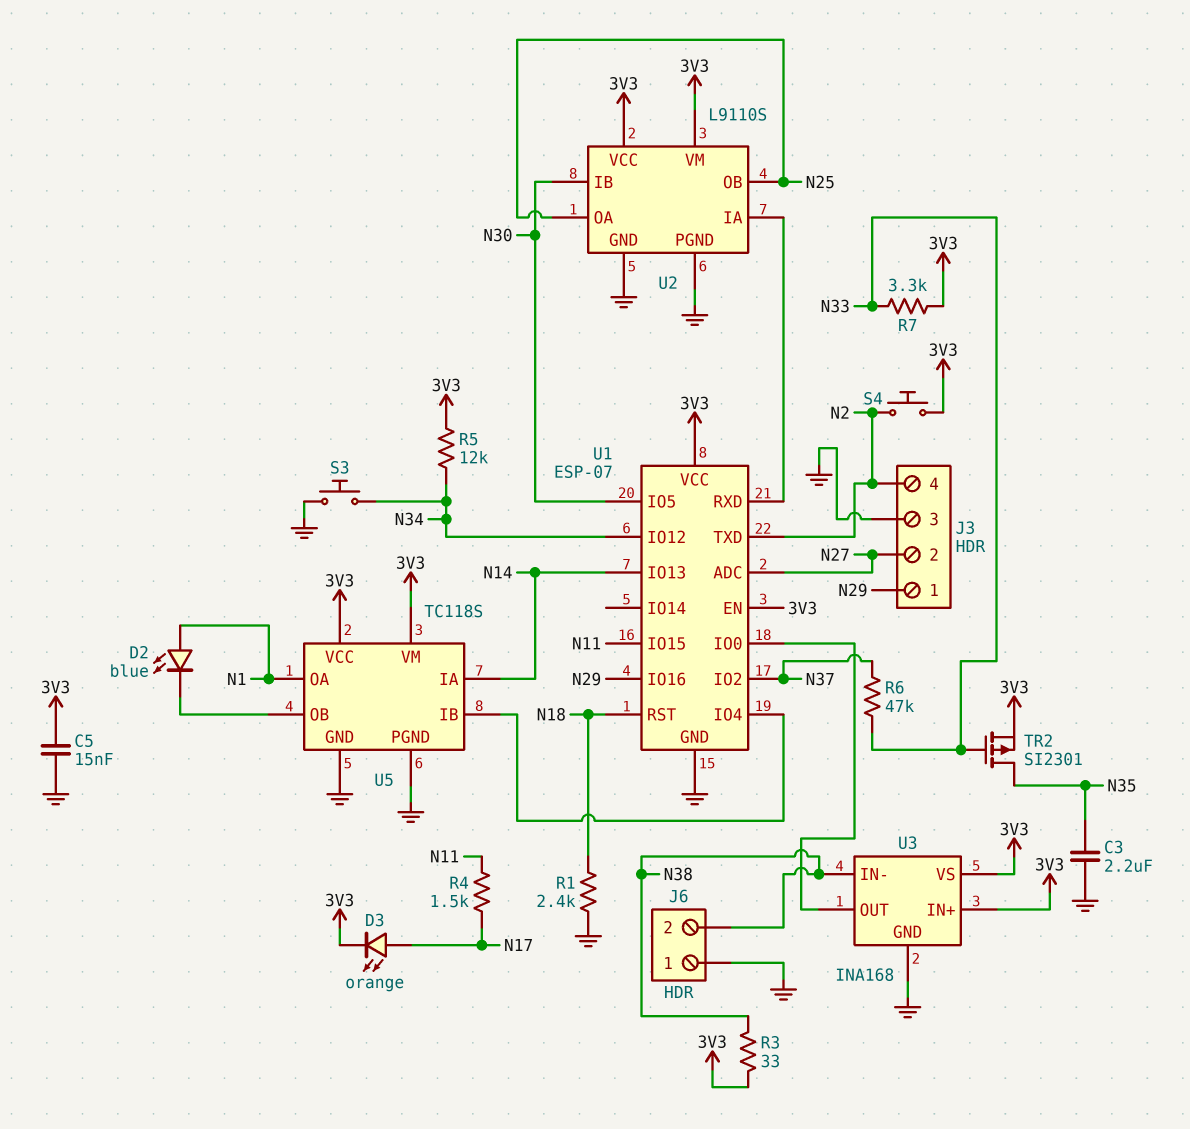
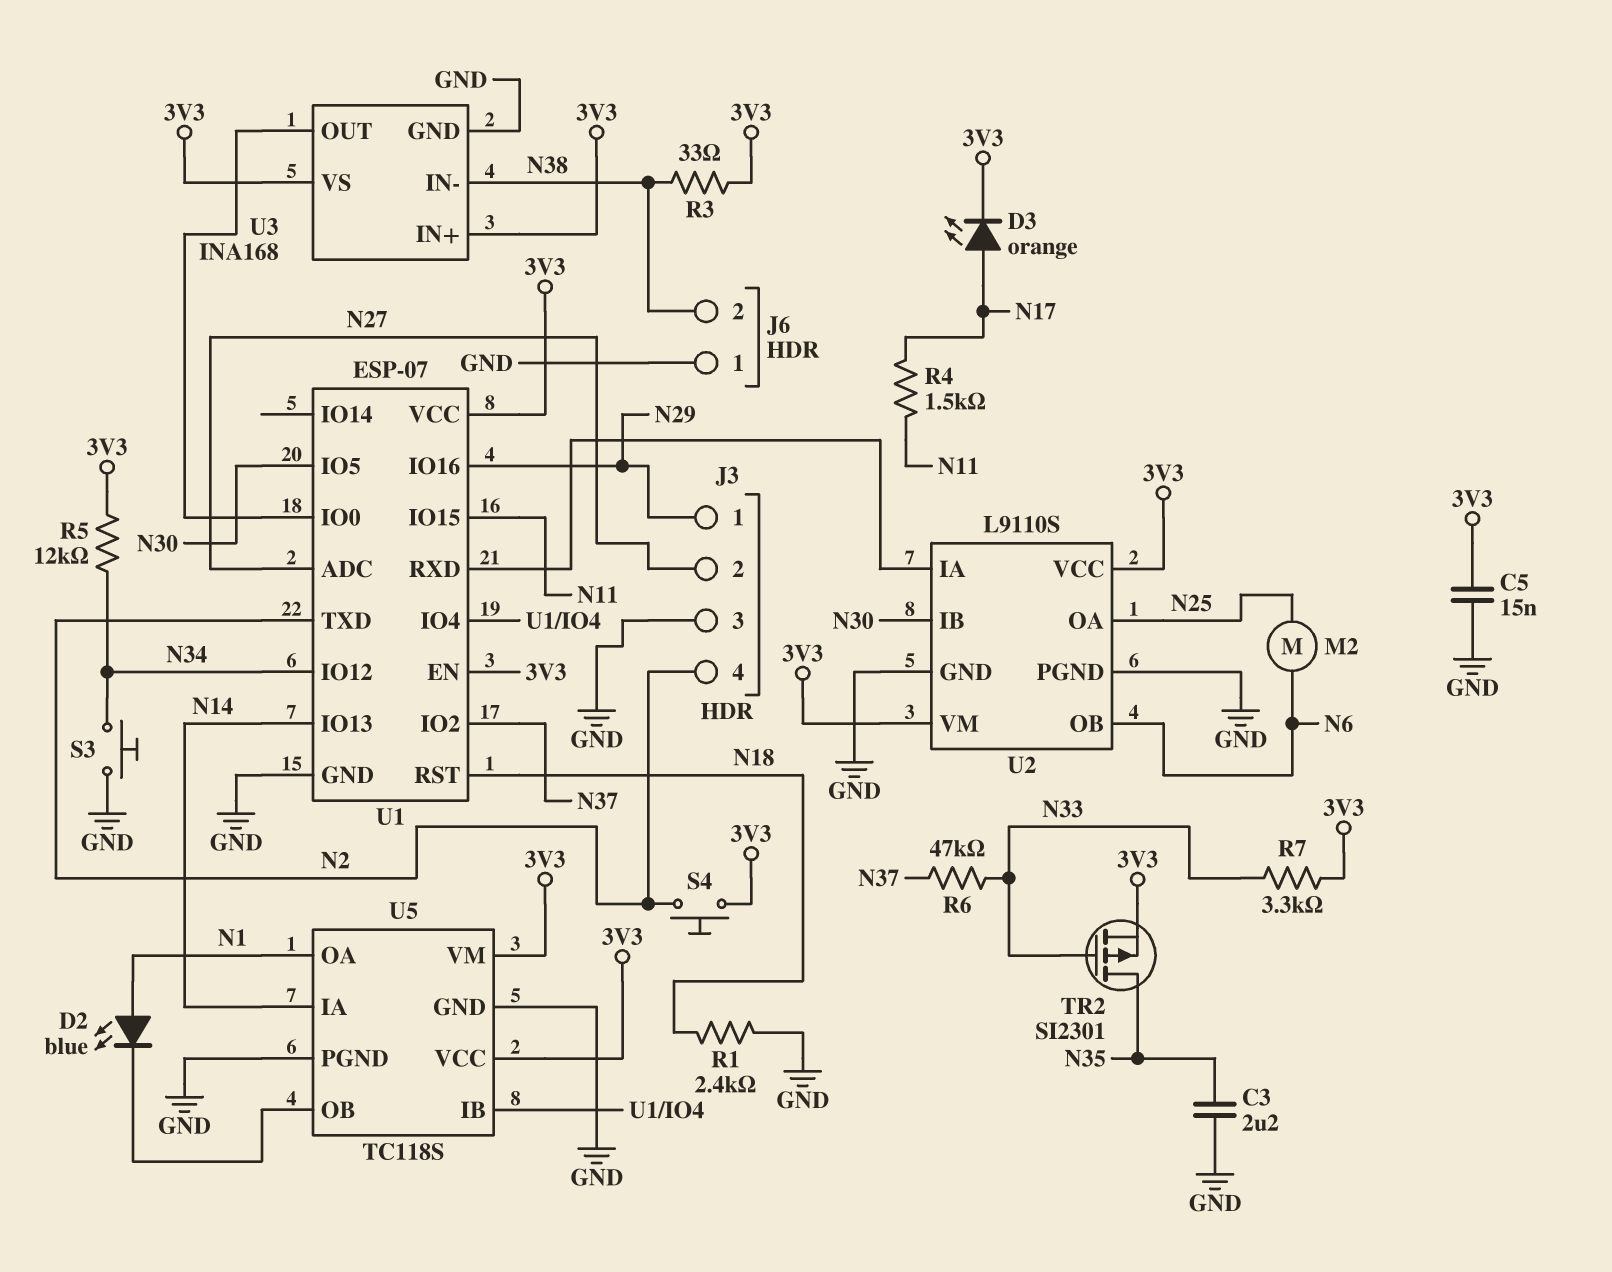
M2: none -> motor (N6, N25)
U2 pin OB: N25 -> N6

